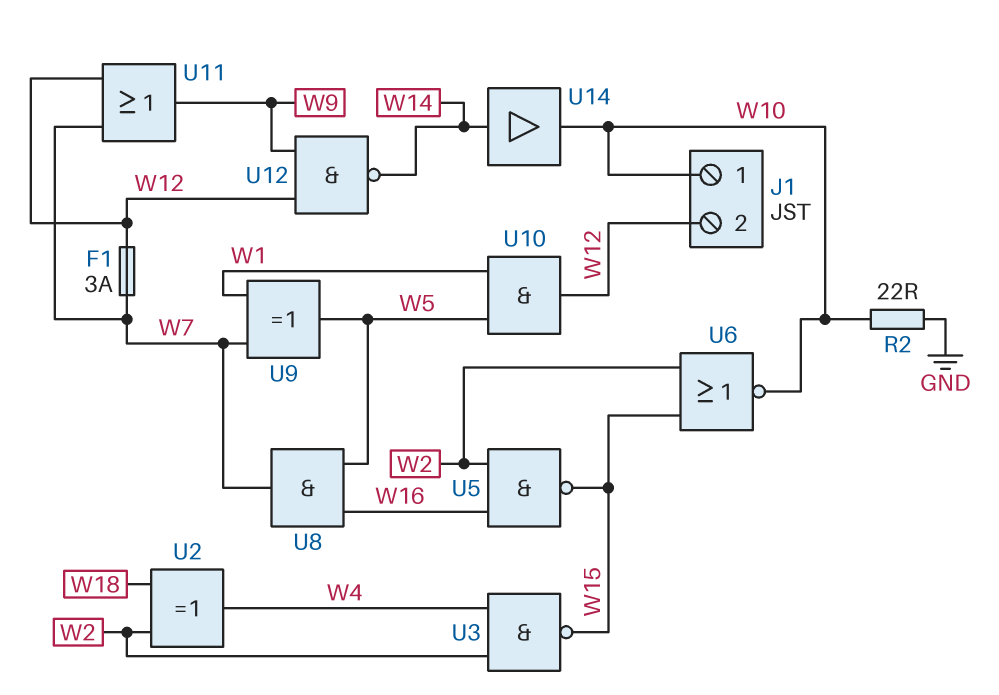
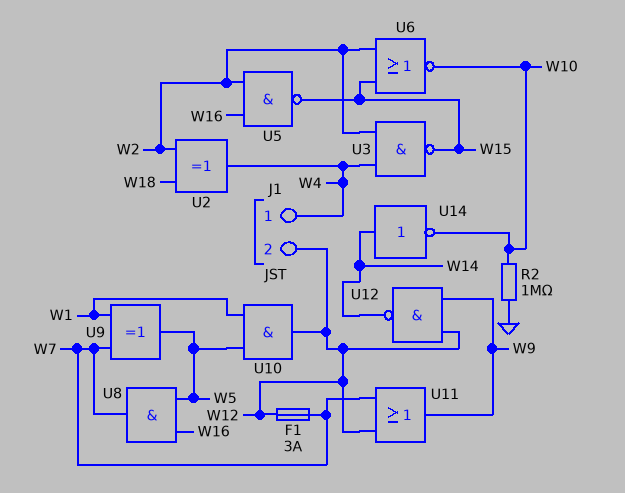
J1 pin 1: W10 -> W4
R2: 22 (GND, W10) -> 1M (GND, W10)
U14: buffer (in W14, out W10) -> NOT (in W14, out W10)

